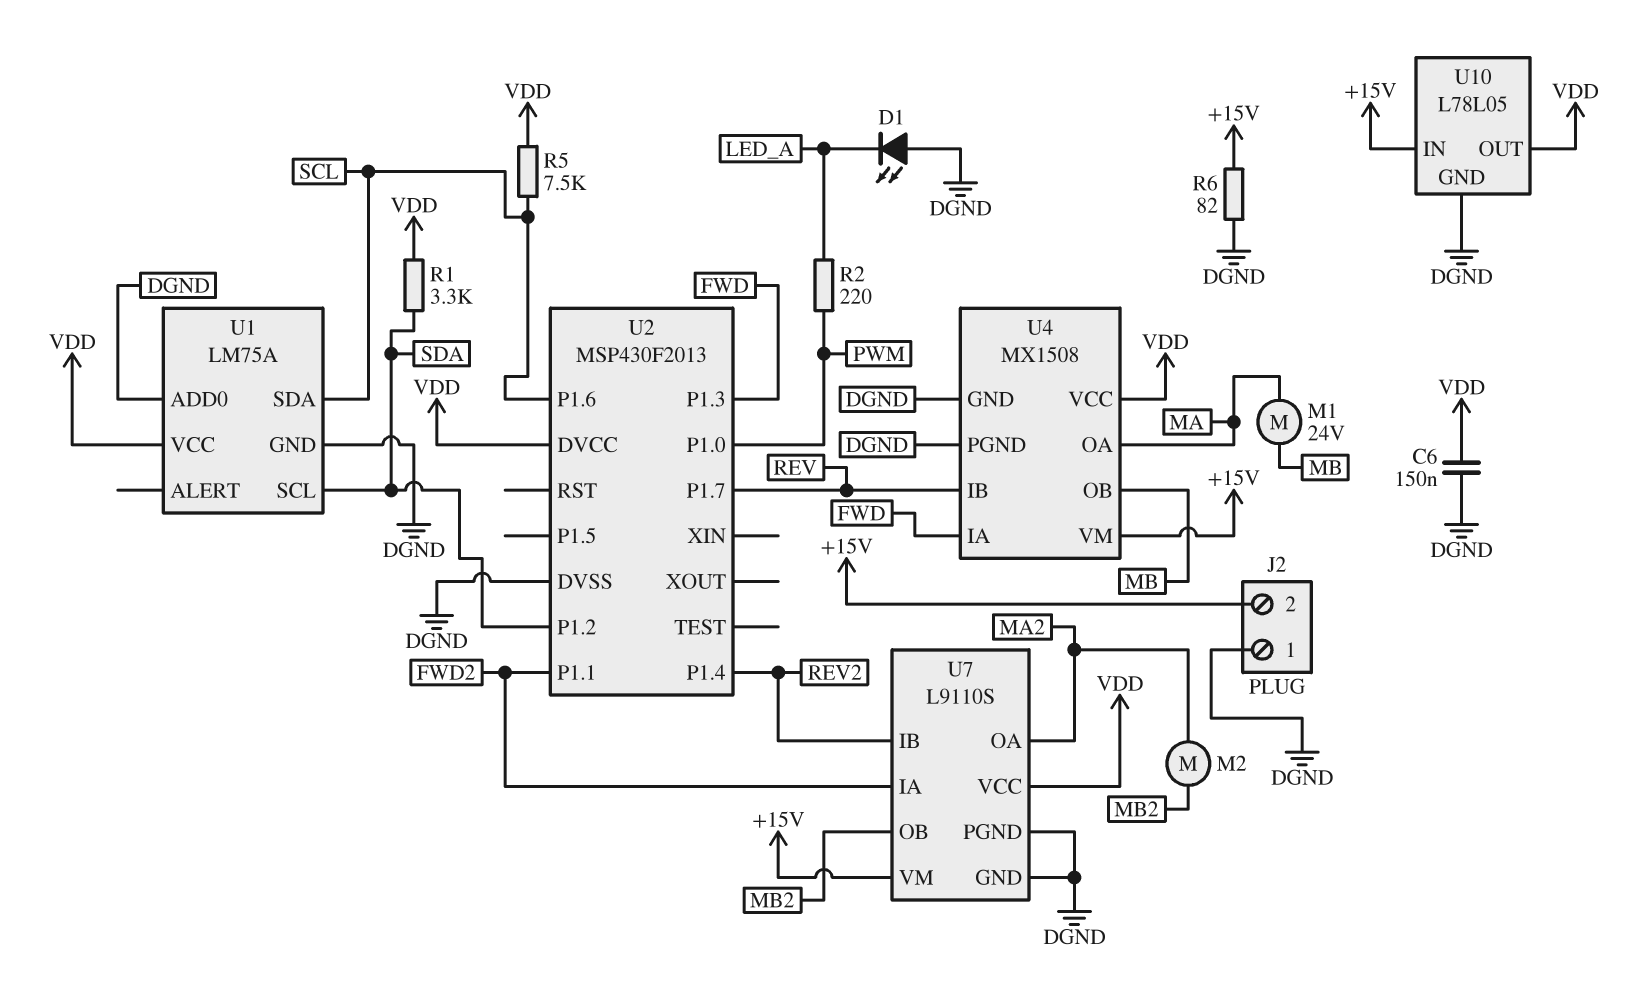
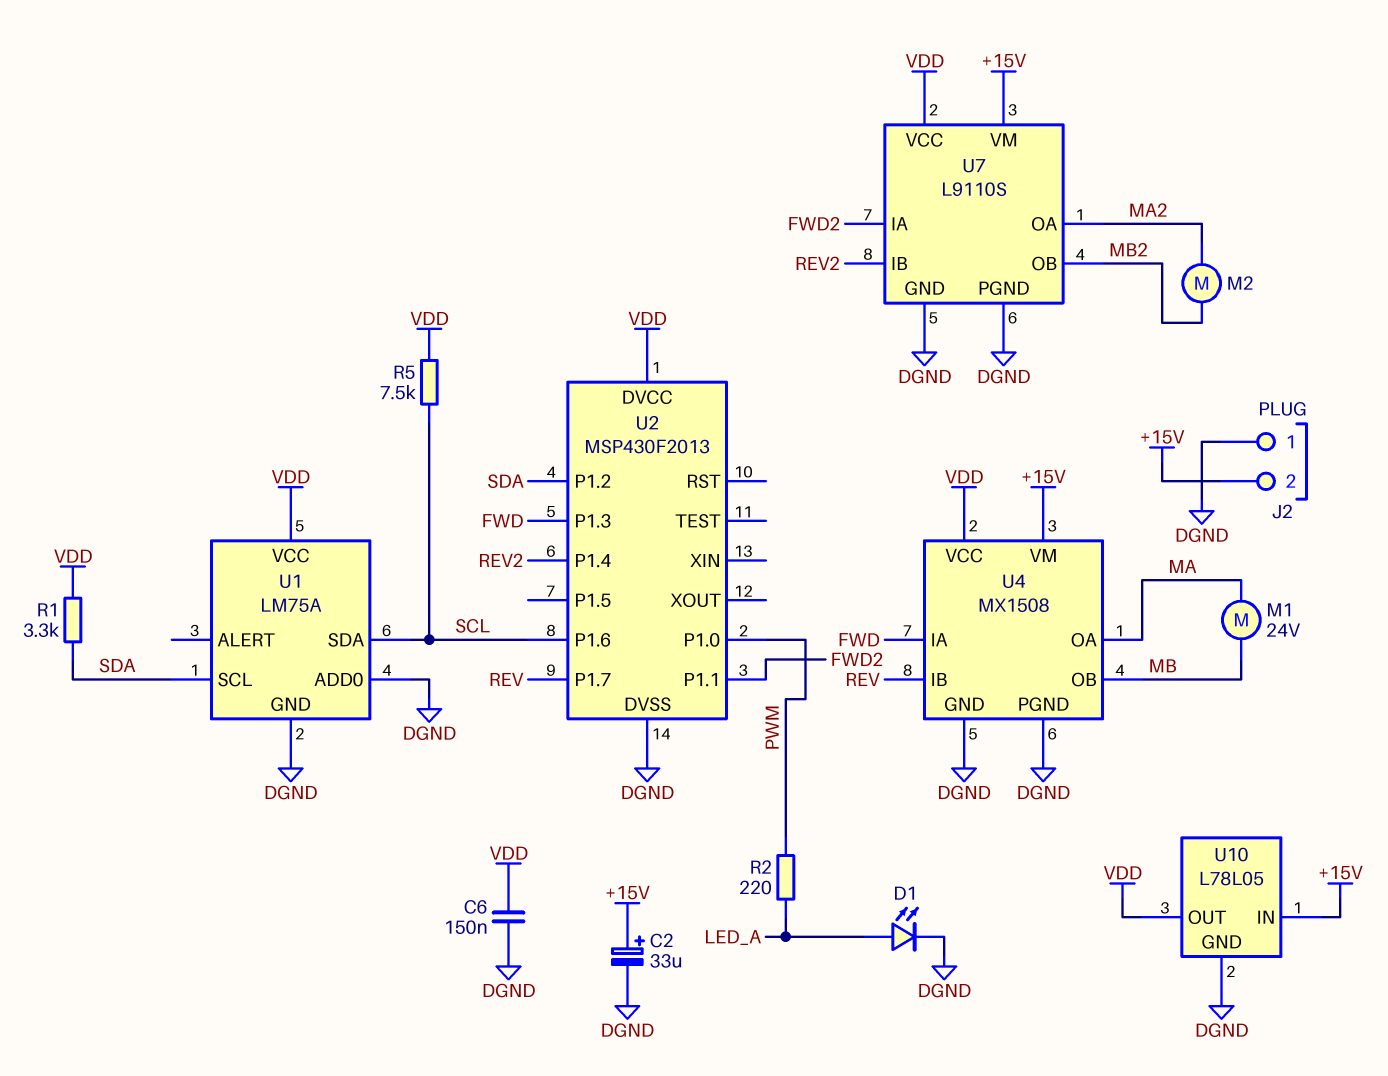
C2: none -> 33uF (plus +15V, minus DGND)
D1: LED (A DGND, K LED_A) -> LED (A LED_A, K DGND)
R6: 82 (+15V, DGND) -> none

